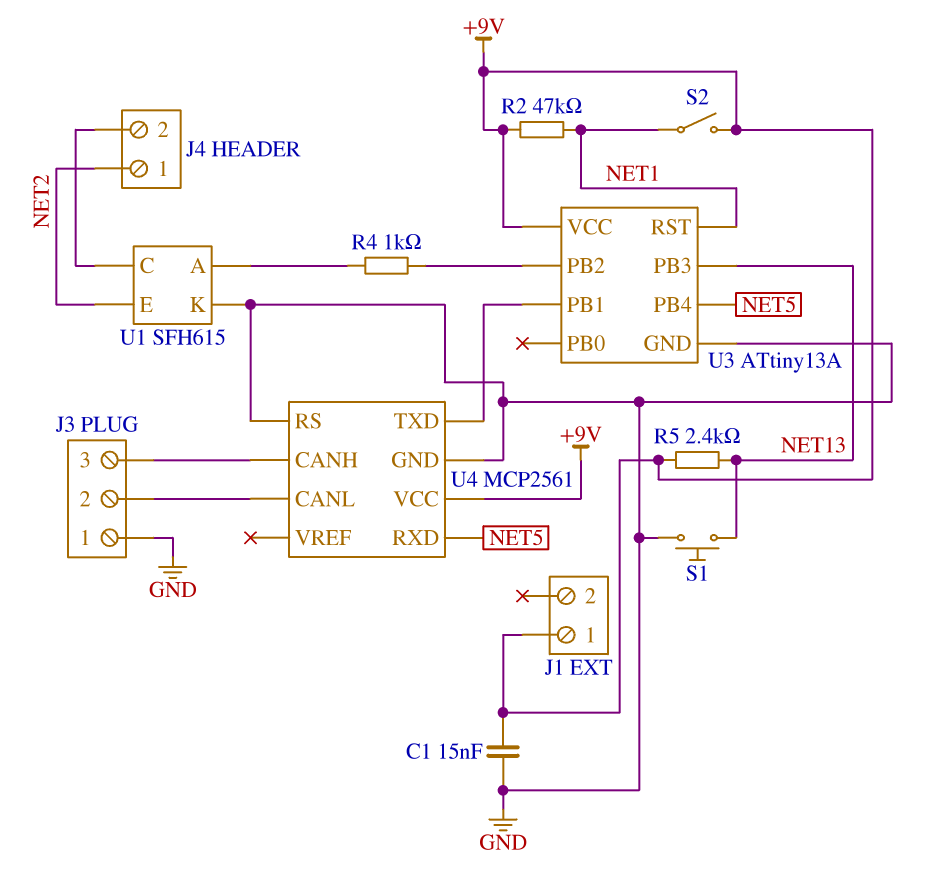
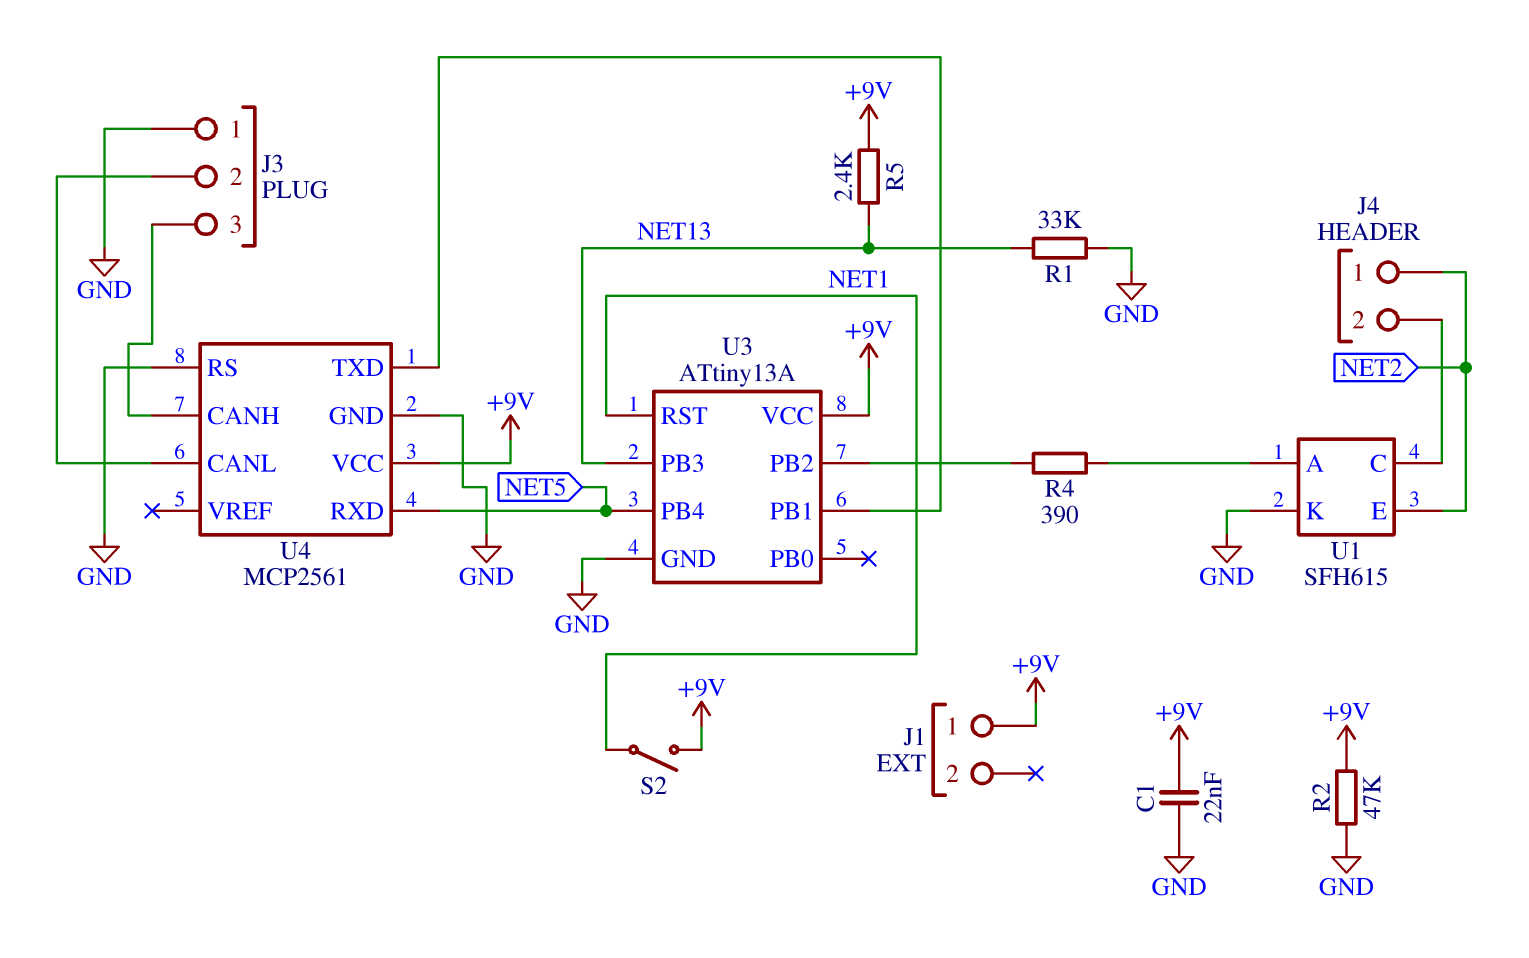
C1: 15nF (+9V, GND) -> 22nF (+9V, GND)
R1: none -> 33k (GND, NET13)
R2: 47k (+9V, NET1) -> 47k (+9V, GND)
R4: 1k (U1/A, U3/PB2) -> 390 (U1/A, U3/PB2)
S1: button (GND, NET13) -> none

